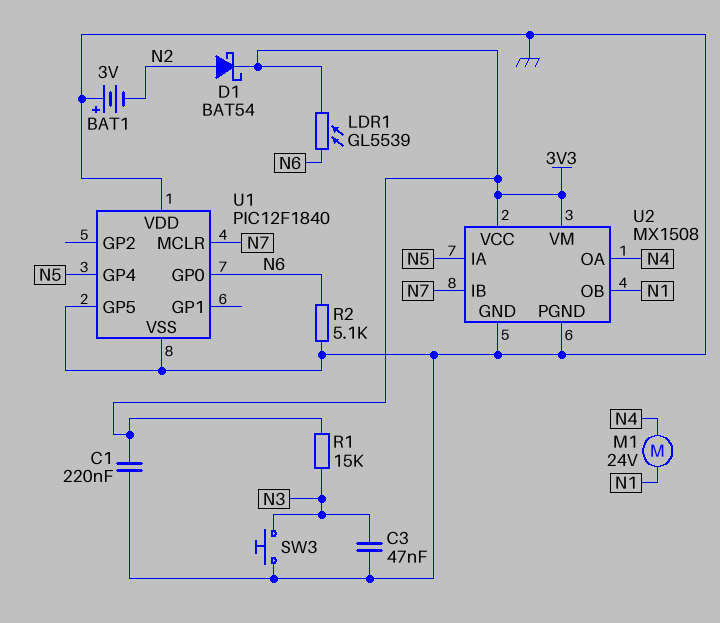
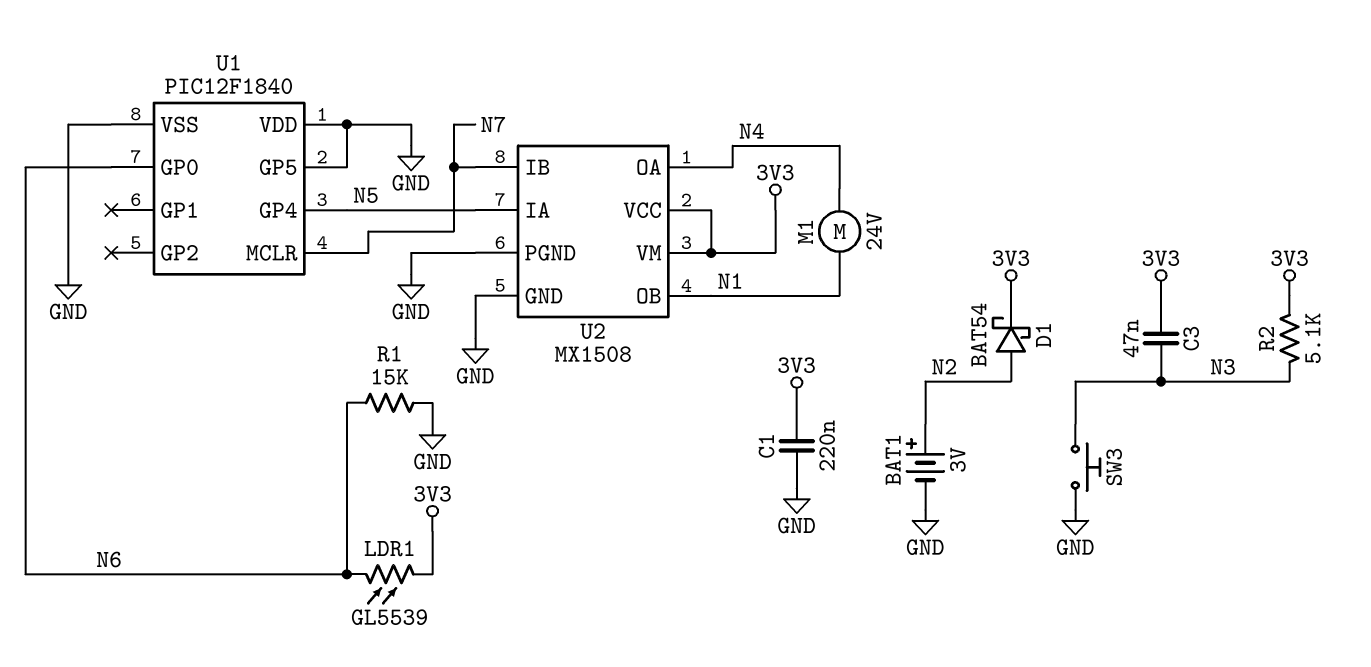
BAT1: 3V (plus GND, minus N2) -> 3V (plus N2, minus GND)
C3: 47nF (GND, N3) -> 47nF (3V3, N3)
R1: 15k (3V3, N3) -> 15k (GND, N6)
R2: 5.1k (GND, N6) -> 5.1k (3V3, N3)

